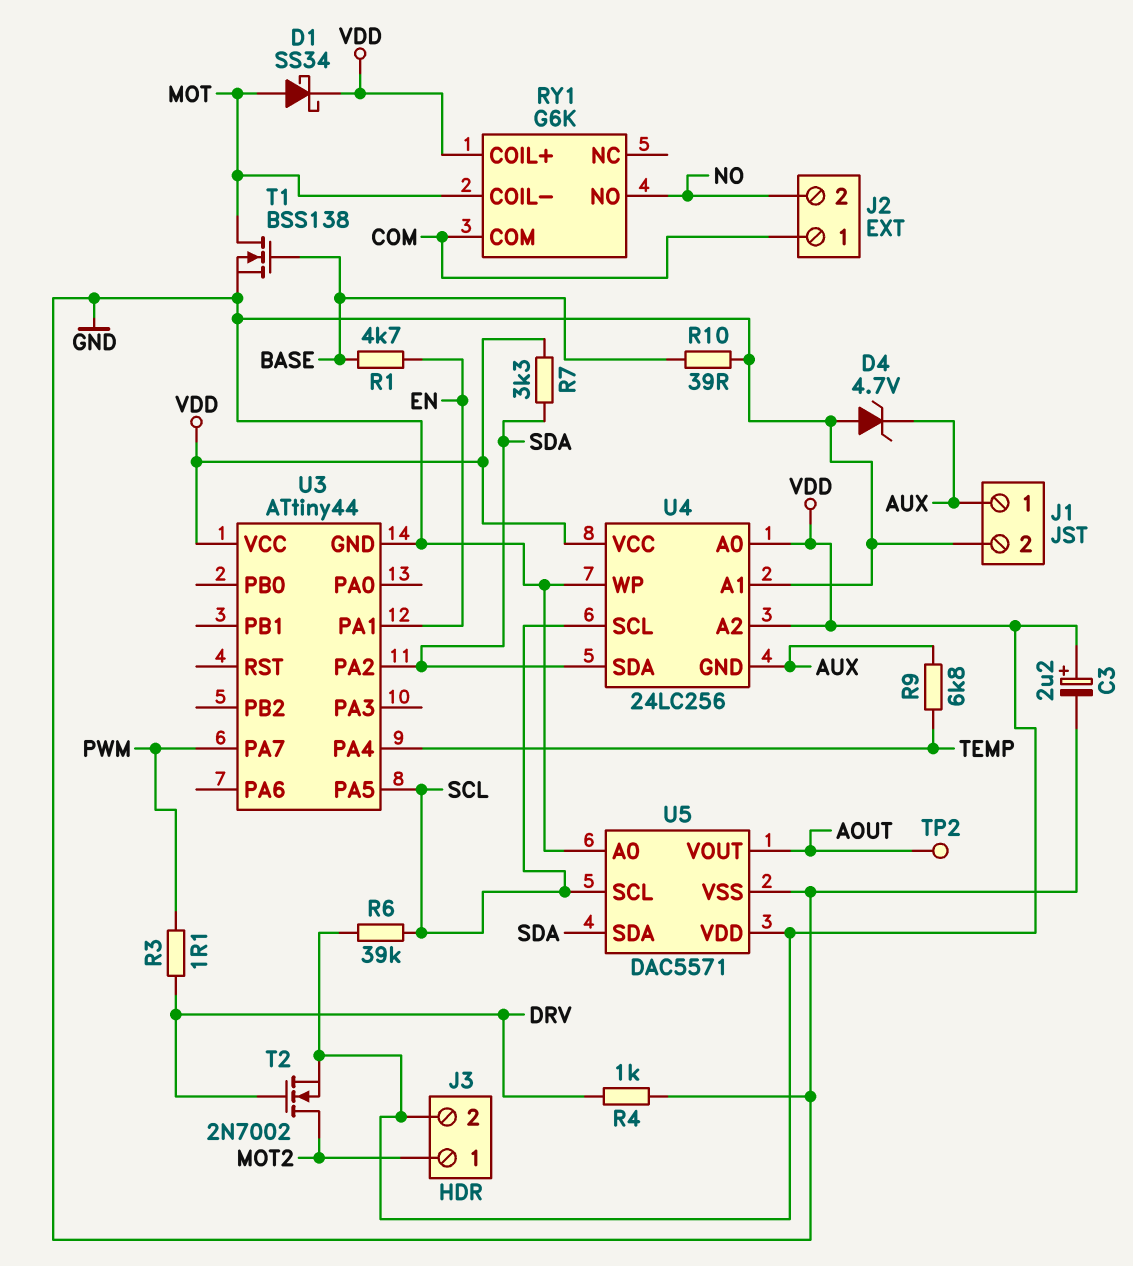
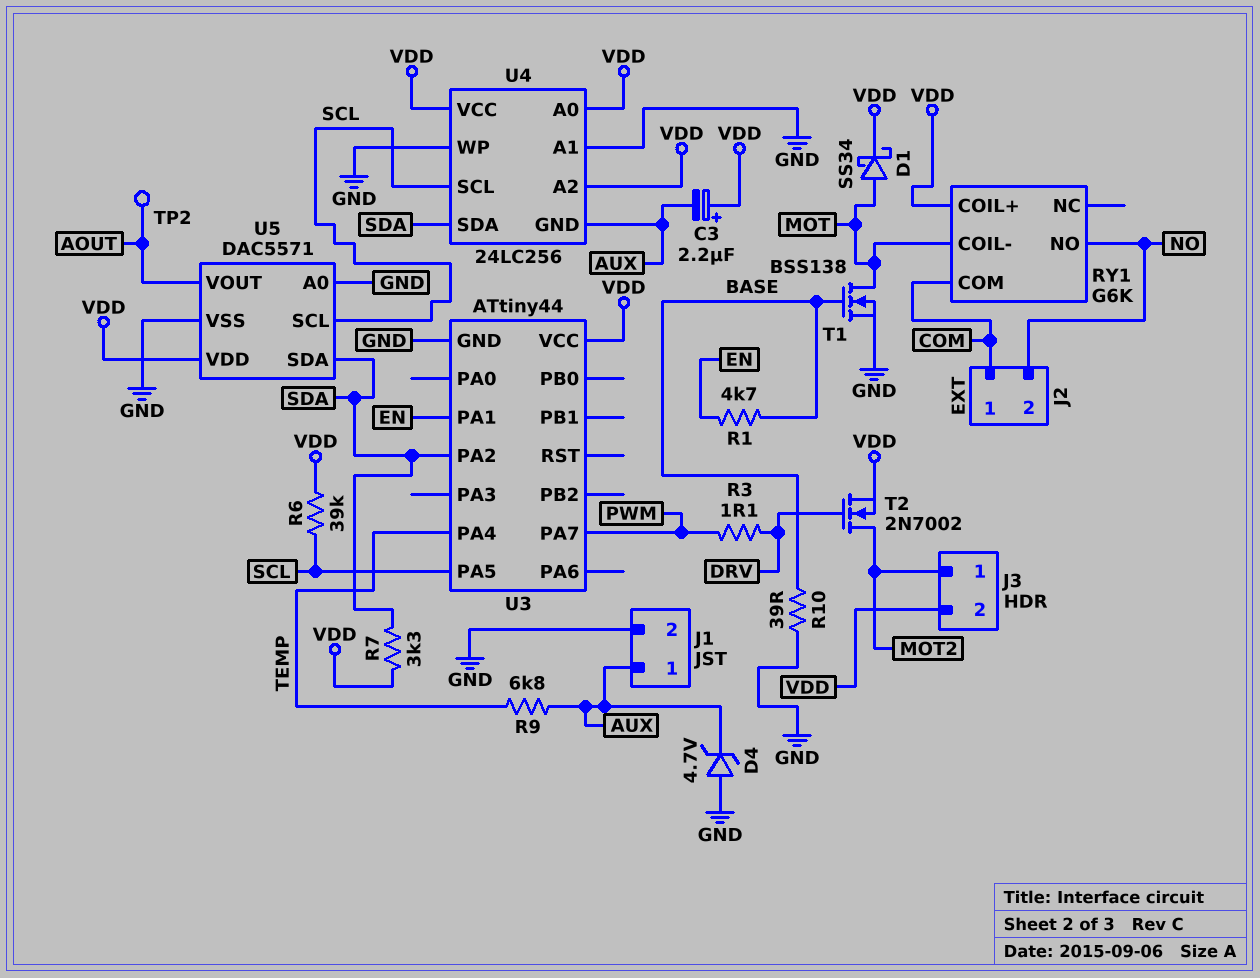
C3: 2.2uF (plus VDD, minus GND) -> 2.2uF (plus VDD, minus AUX)
R4: 1k (DRV, GND) -> none

